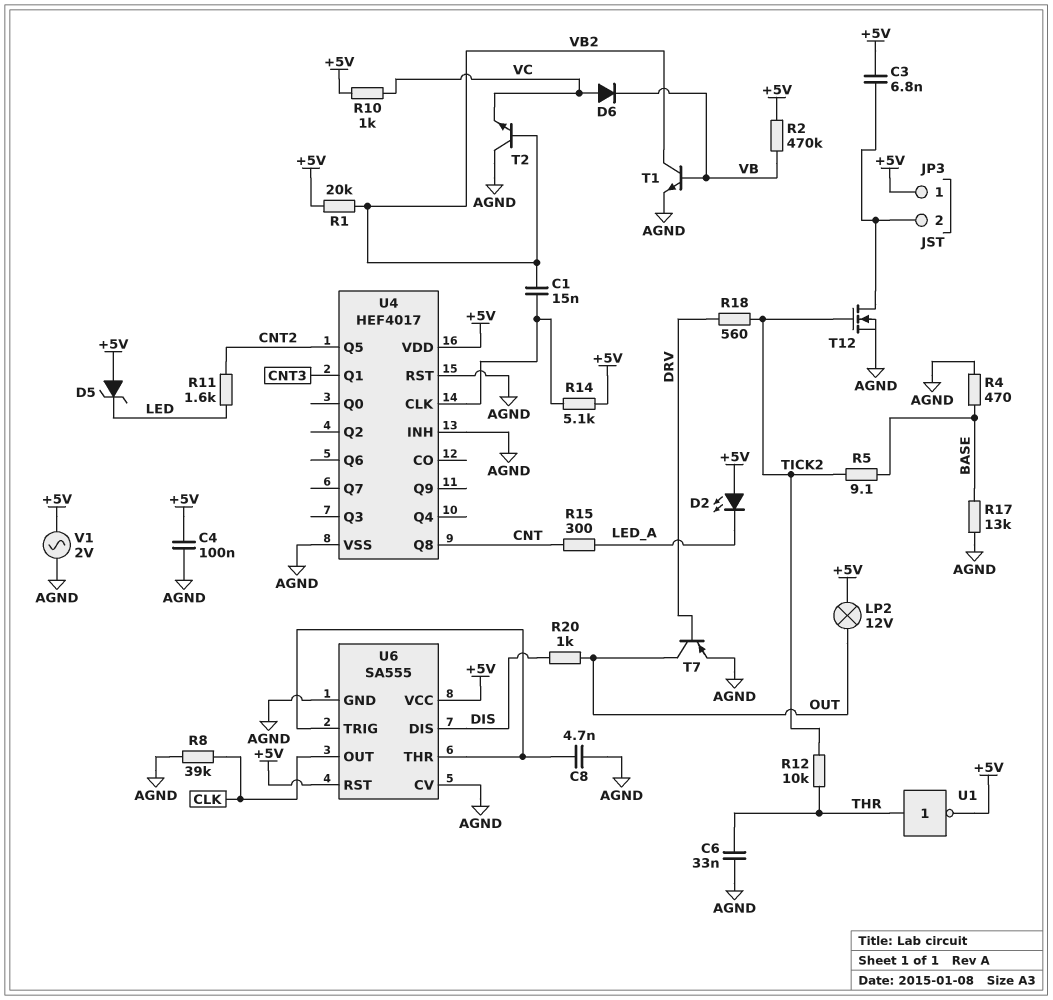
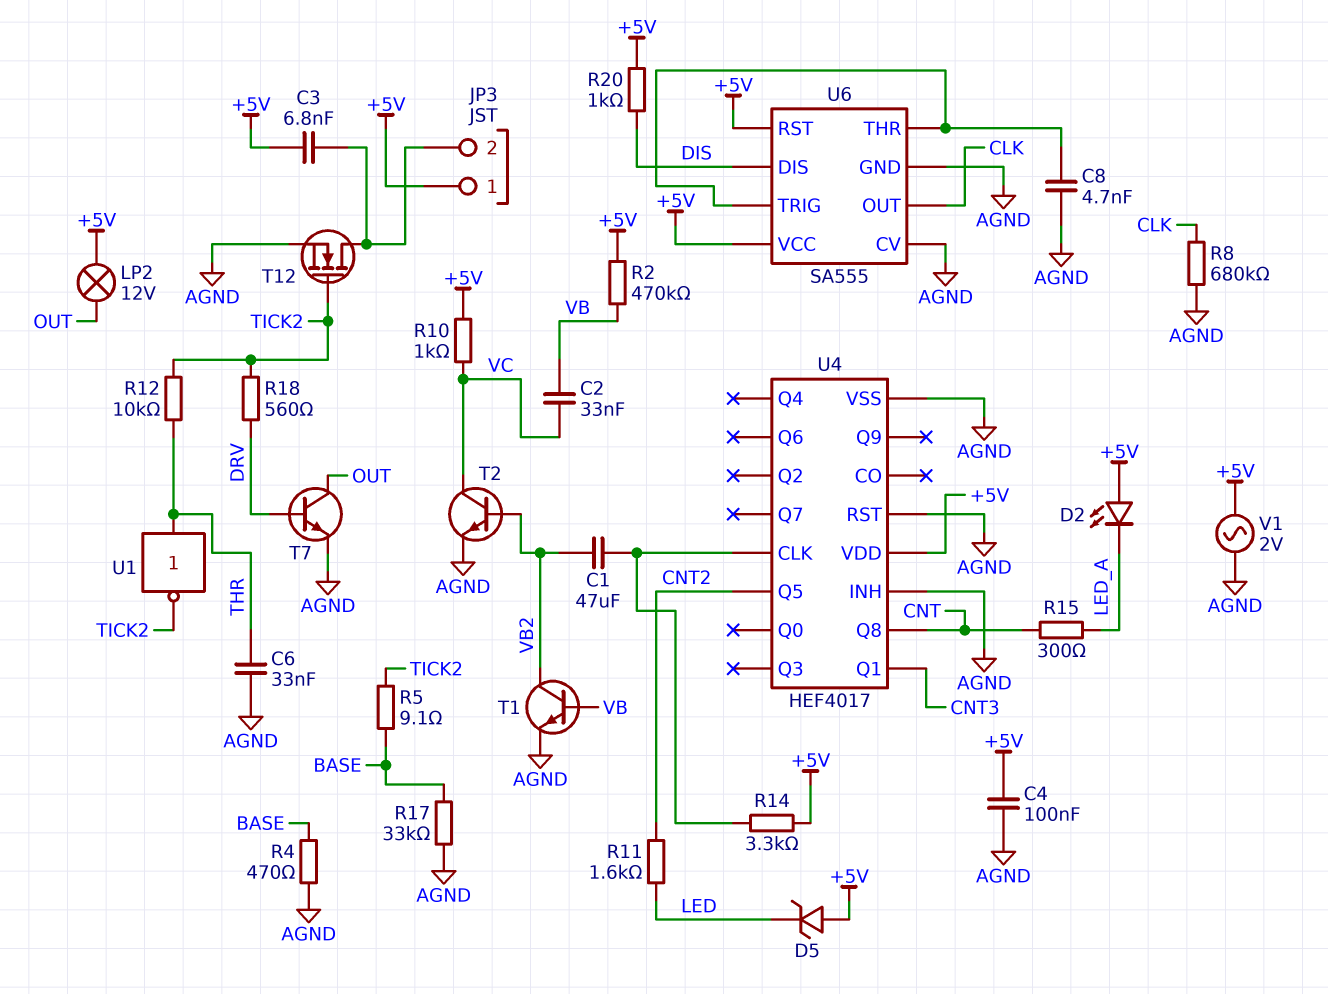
C1: 15nF (U4/CLK, VB2) -> 47uF (U4/CLK, VB2)
C2: none -> 33nF (VB, VC)
D6: diode (A VC, K VB) -> none
R1: 20k (+5V, VB2) -> none
R8: 39k (AGND, CLK) -> 680k (AGND, CLK)
R14: 5.1k (+5V, U4/CLK) -> 3.3k (+5V, U4/CLK)
R17: 13k (AGND, BASE) -> 33k (AGND, BASE)
R20: 1k (DIS, OUT) -> 1k (+5V, DIS)
T2: NPN (B VB2, C AGND, E VC) -> NPN (B VB2, C VC, E AGND)
T7: PNP (B DRV, C OUT, E AGND) -> NPN (B DRV, C OUT, E AGND)
U1: NOT (in THR, out +5V) -> NOT (in THR, out TICK2)

